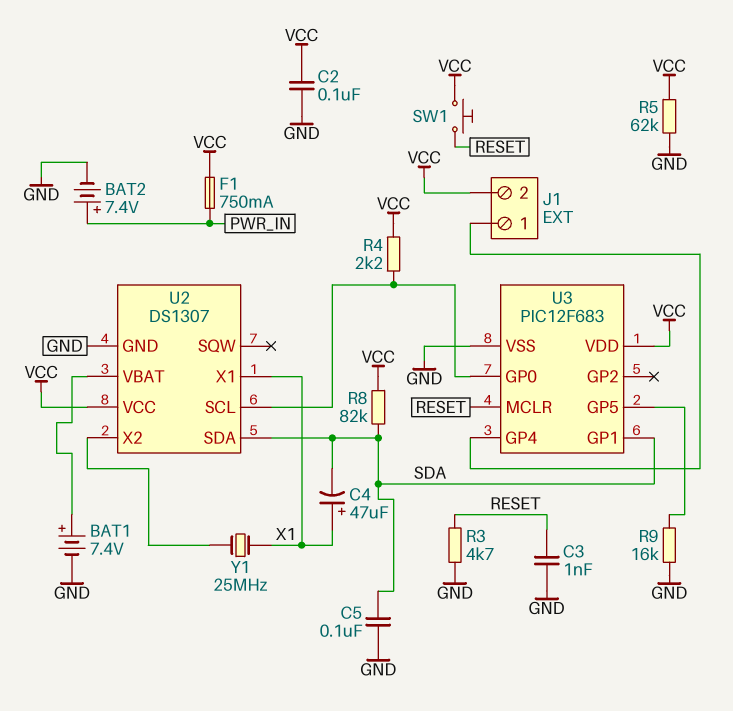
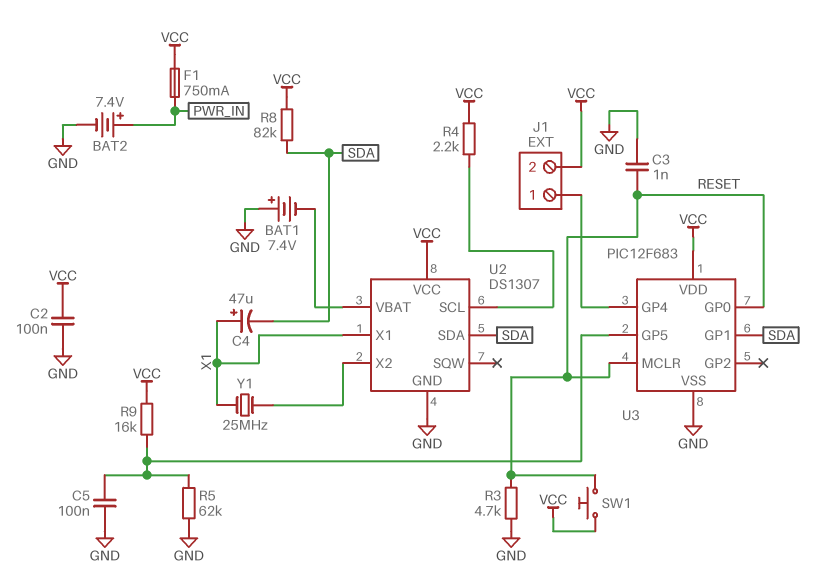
BAT1: 7.4V (plus U2/VBAT, minus GND) -> 7.4V (plus GND, minus U2/VBAT)
C5: 100nF (GND, SDA) -> 100nF (GND, U3/GP5)
R5: 62k (GND, VCC) -> 62k (GND, U3/GP5)
R9: 16k (GND, U3/GP5) -> 16k (U3/GP5, VCC)
U3 pin GP0: U2/SCL -> RESET

